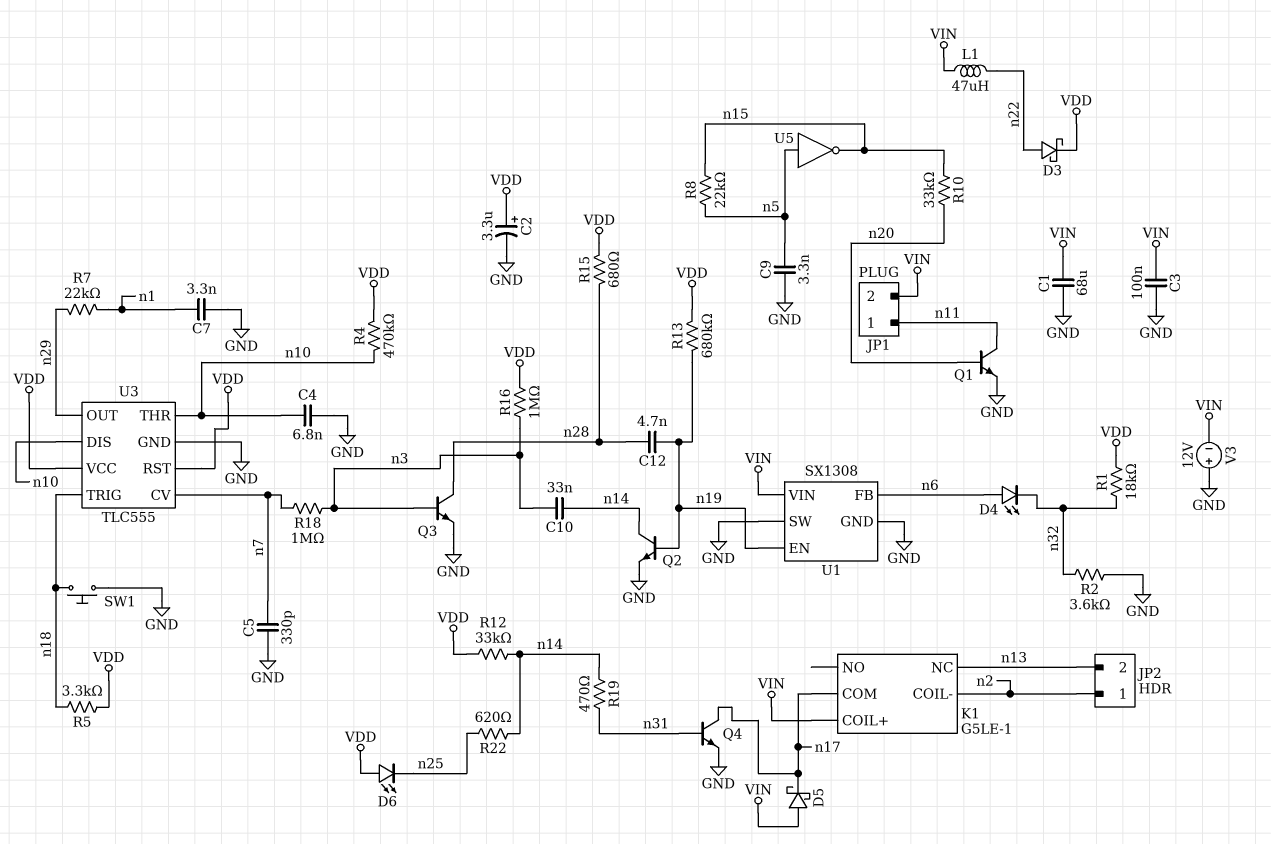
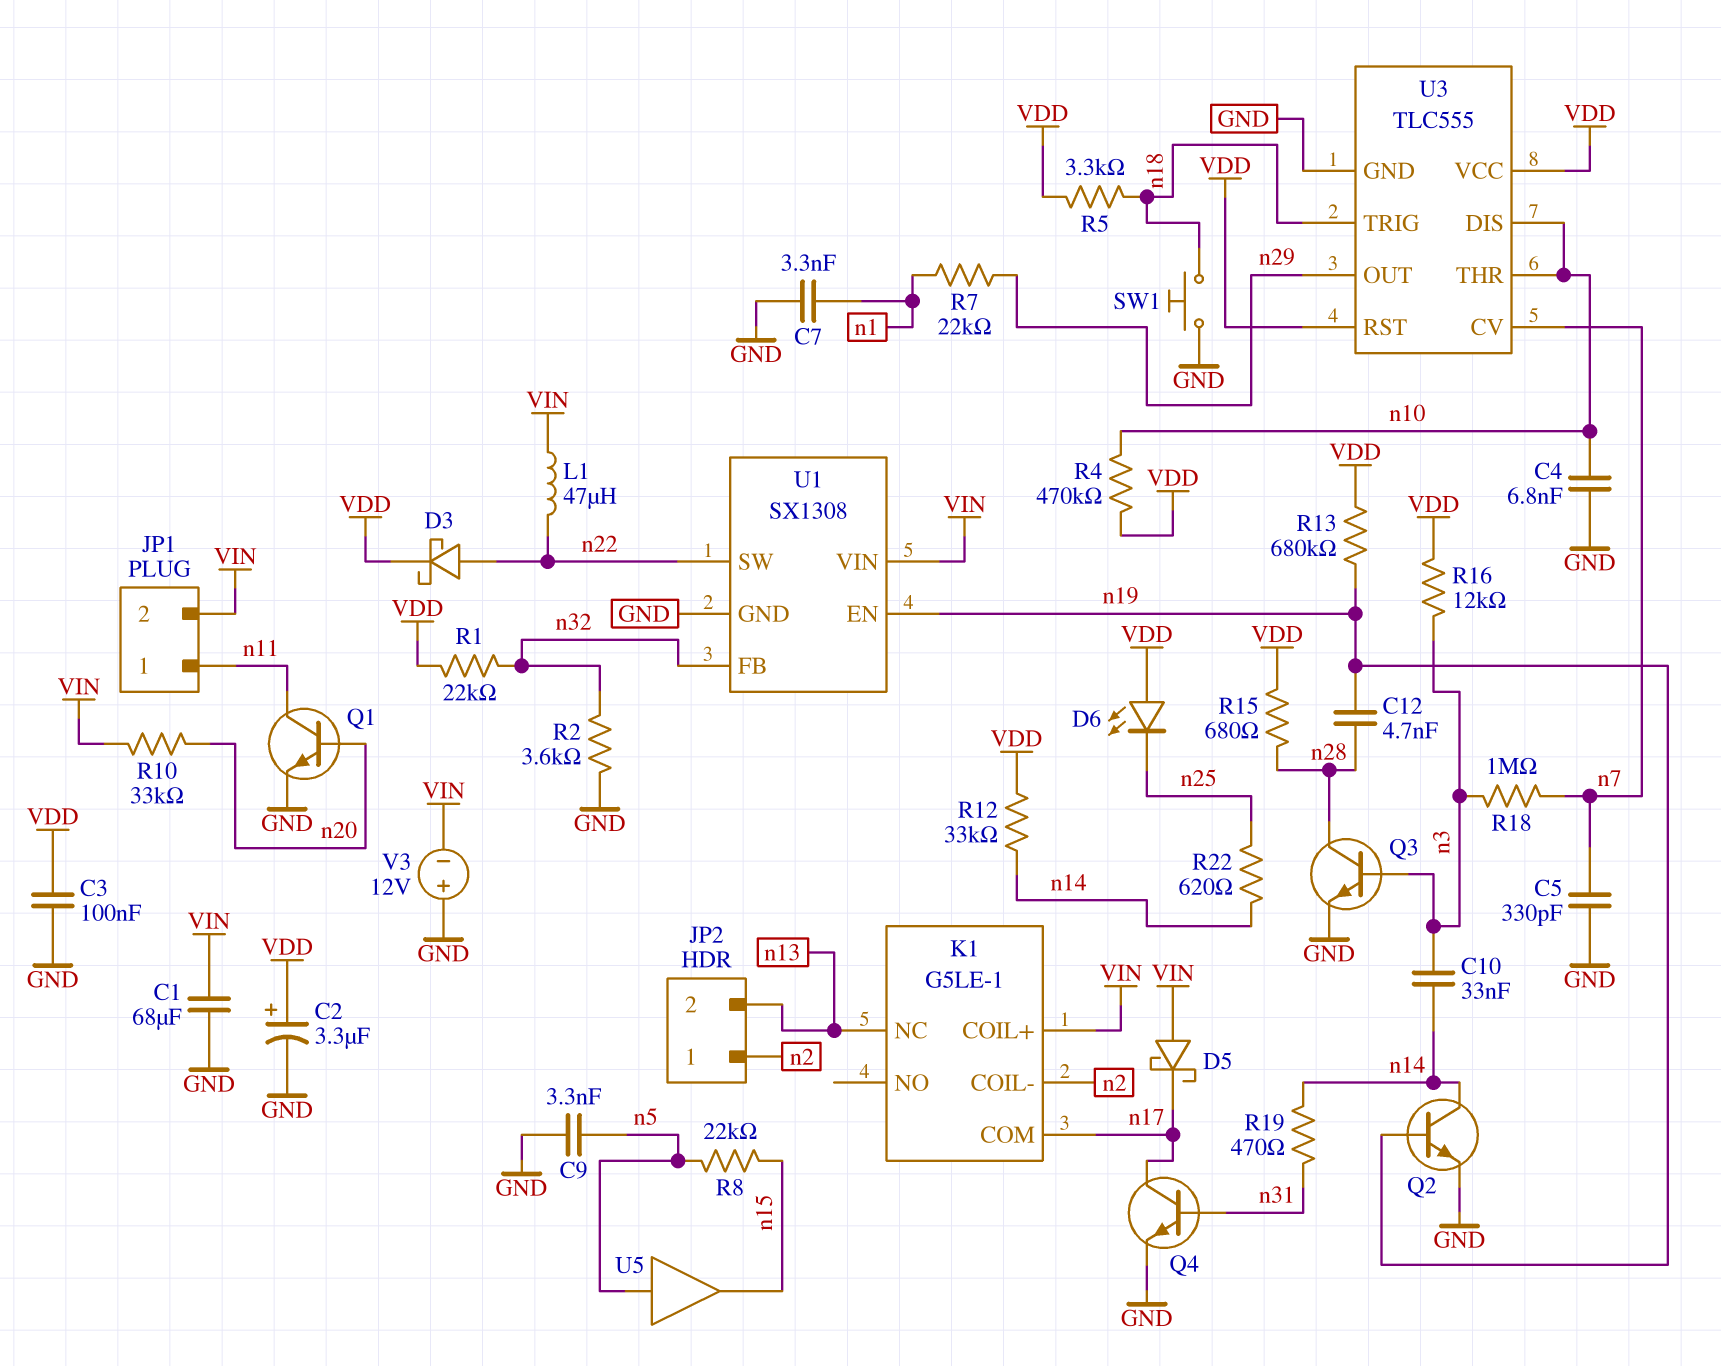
C3: 100nF (GND, VIN) -> 100nF (GND, VDD)
D4: LED (A n6, K n32) -> none
R1: 18k (VDD, n32) -> 22k (VDD, n32)
R10: 33k (n15, n20) -> 33k (VIN, n20)
R16: 1M (VDD, n3) -> 12k (VDD, n3)
U1 pin FB: n6 -> n32
U1 pin SW: GND -> n22
U5: NOT (in n5, out n15) -> buffer (in n5, out n15)

